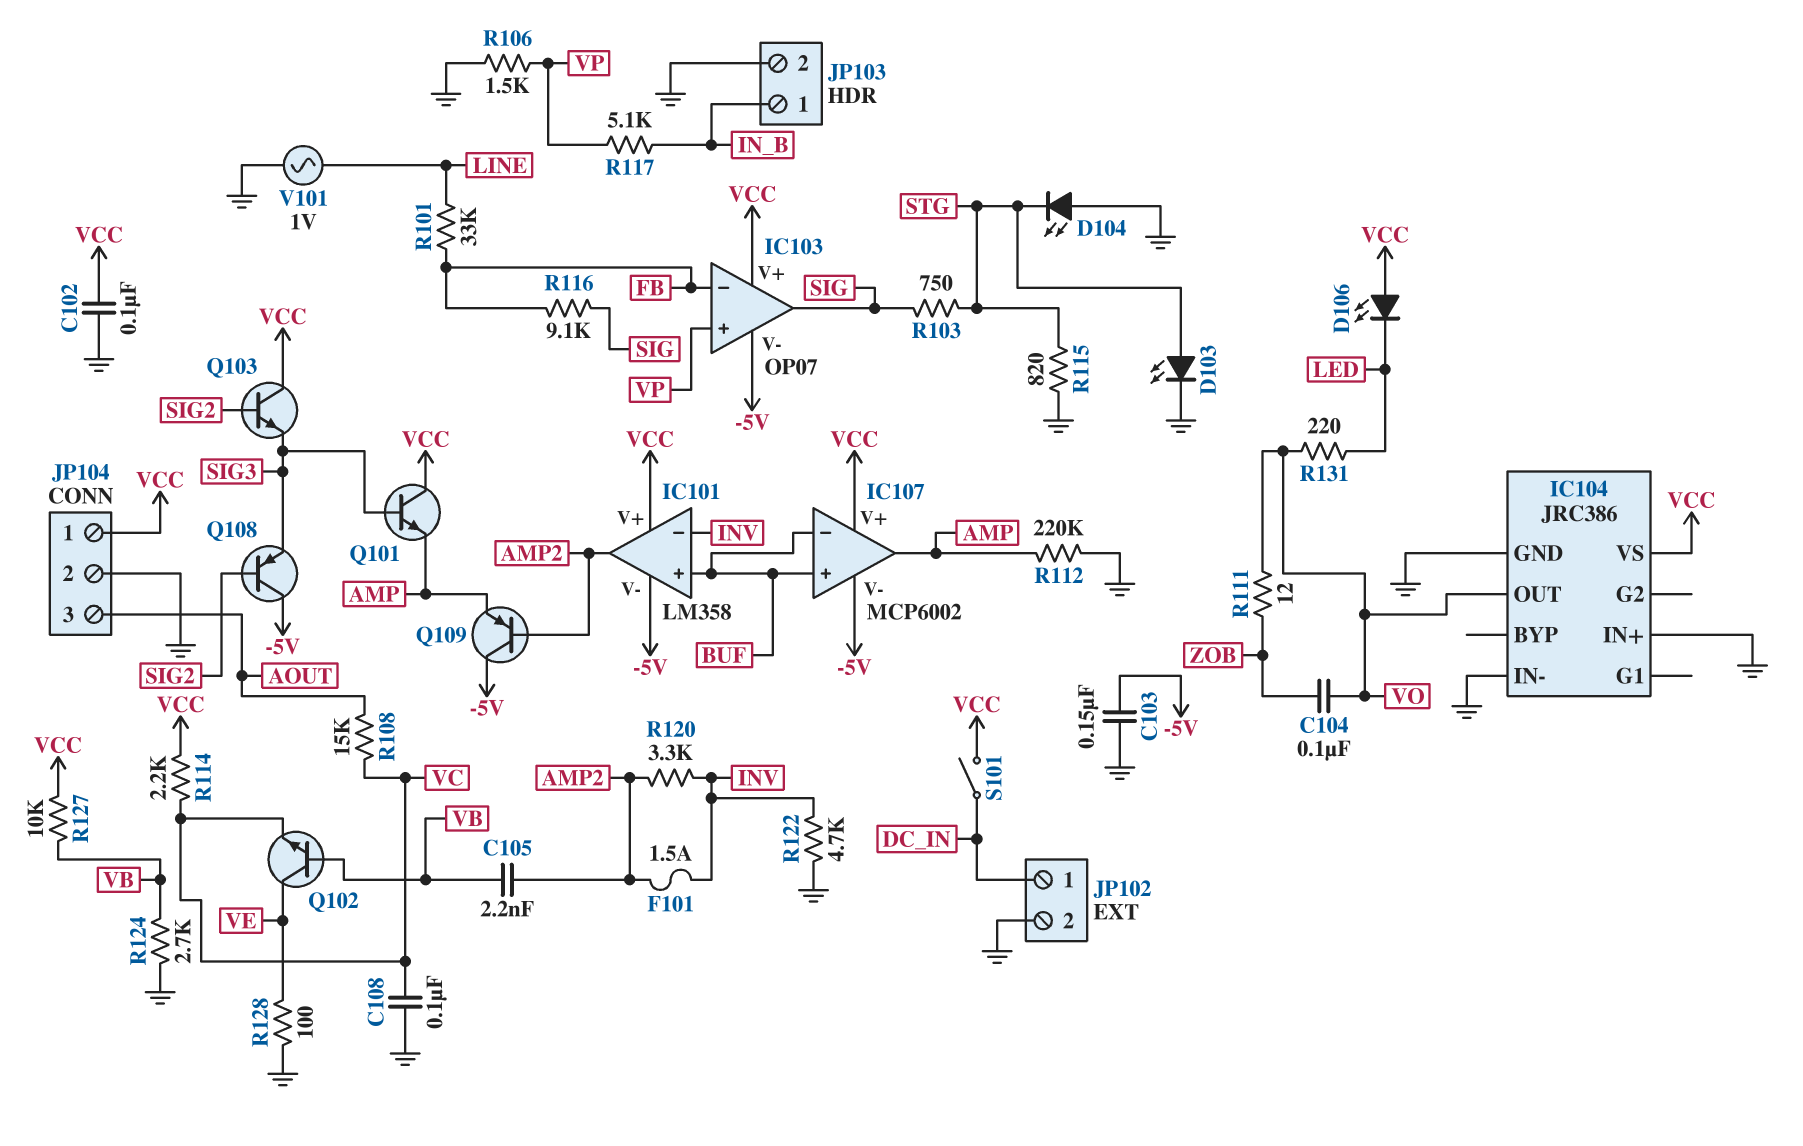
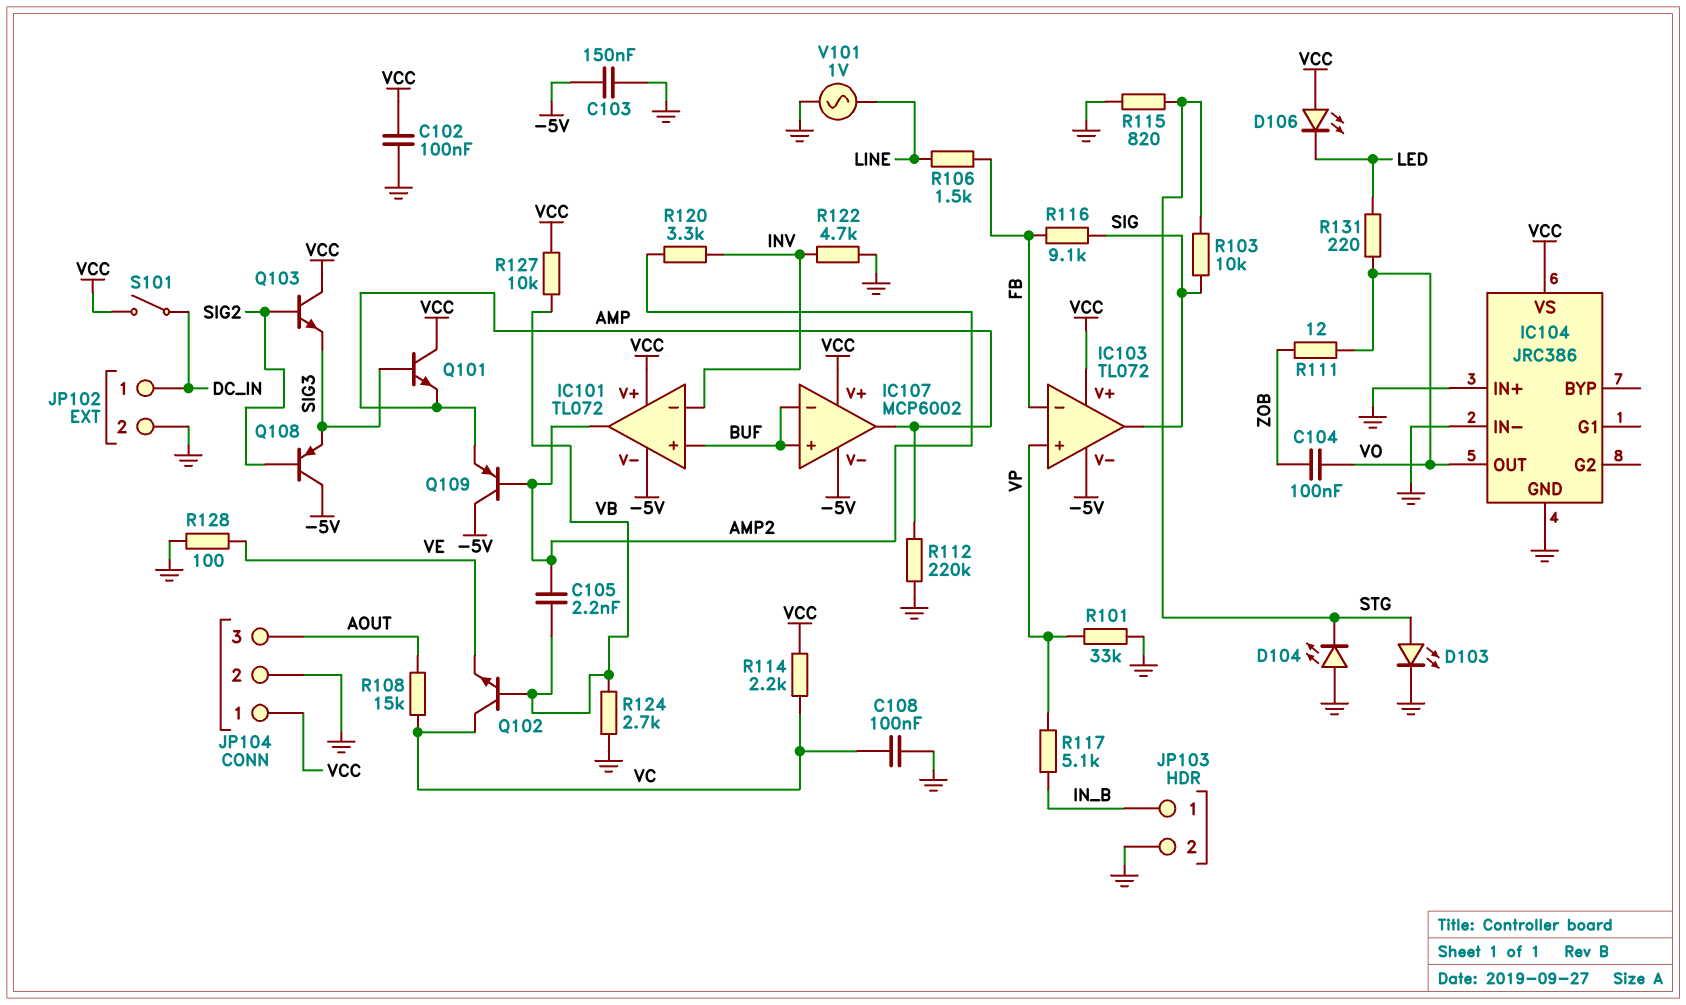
F101: 1.5A (AMP2, INV) -> none
IC101: LM358 -> TL072
IC103: OP07 -> TL072
Q102: NPN (B VB, C VE, E VC) -> NPN (B VB, C VC, E VE)
R101: 33k (FB, LINE) -> 33k (GND, VP)
R103: 750 (SIG, STG) -> 10k (SIG, STG)
R106: 1.5k (GND, VP) -> 1.5k (FB, LINE)

